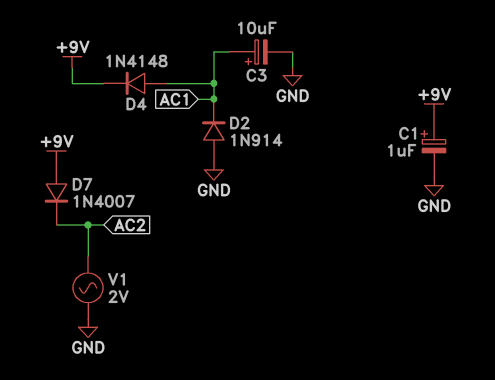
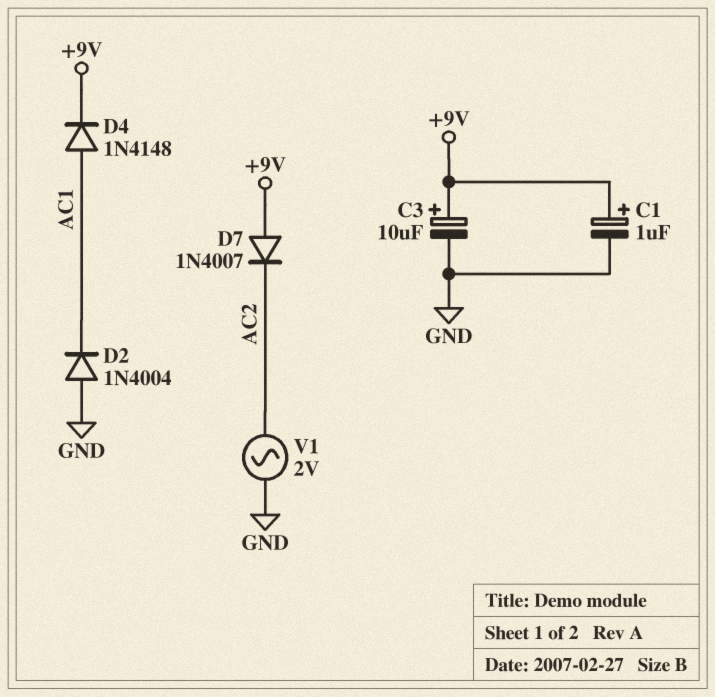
C3: 10uF (plus AC1, minus GND) -> 10uF (plus +9V, minus GND)
D2: diode 1N914 (A GND, K AC1) -> diode 1N4004 (A GND, K AC1)

